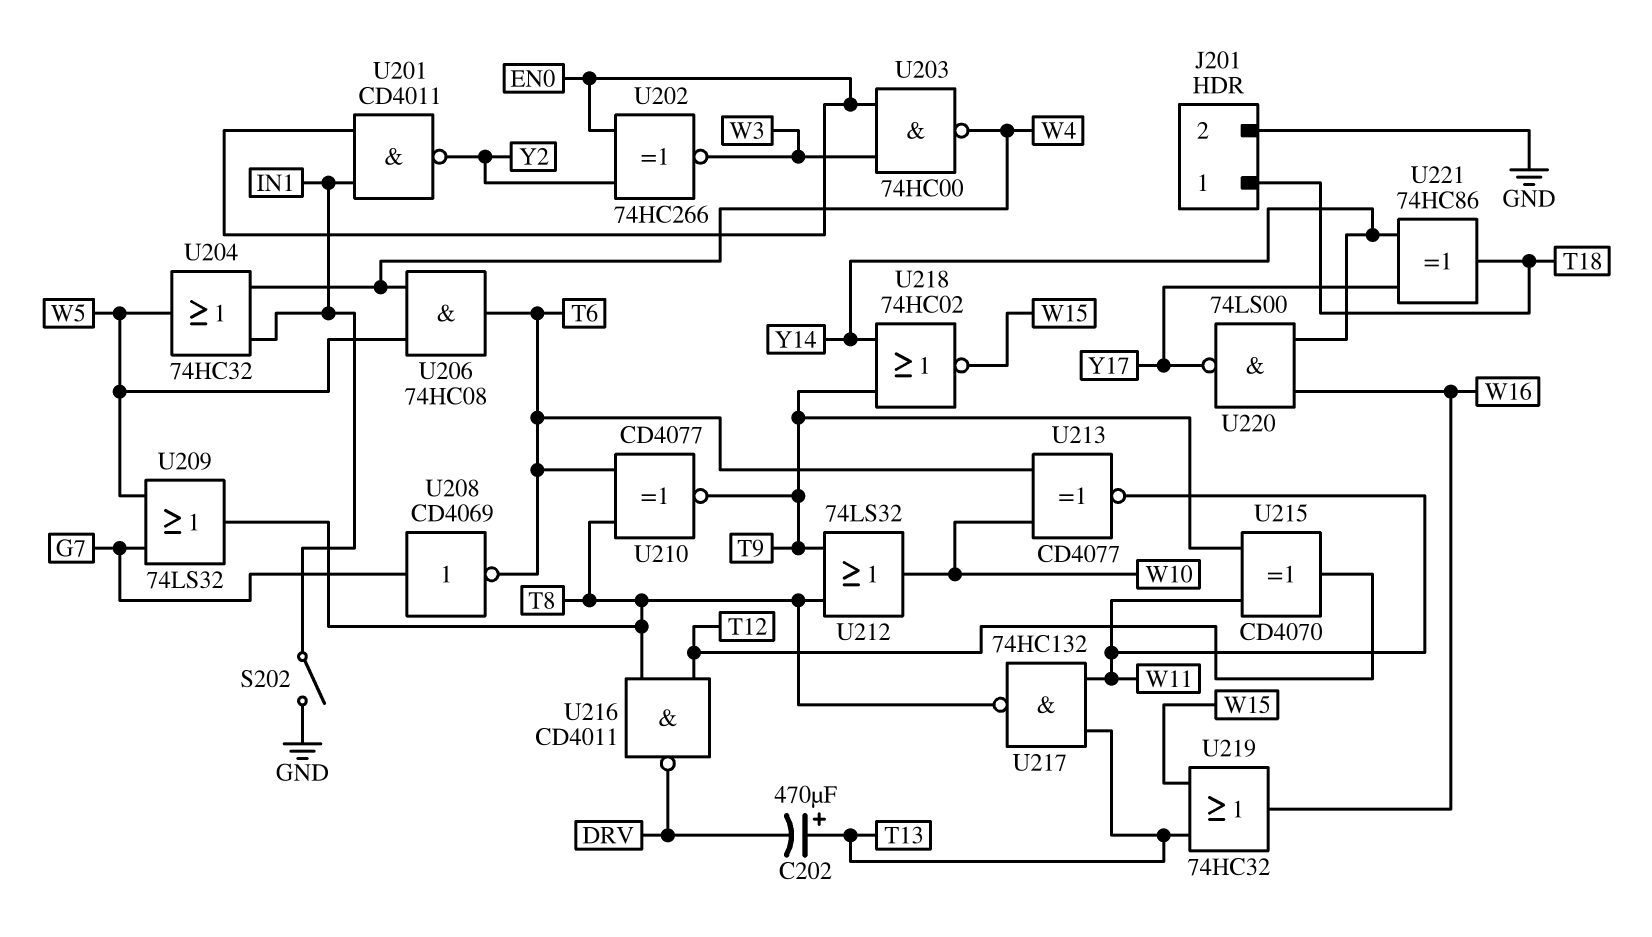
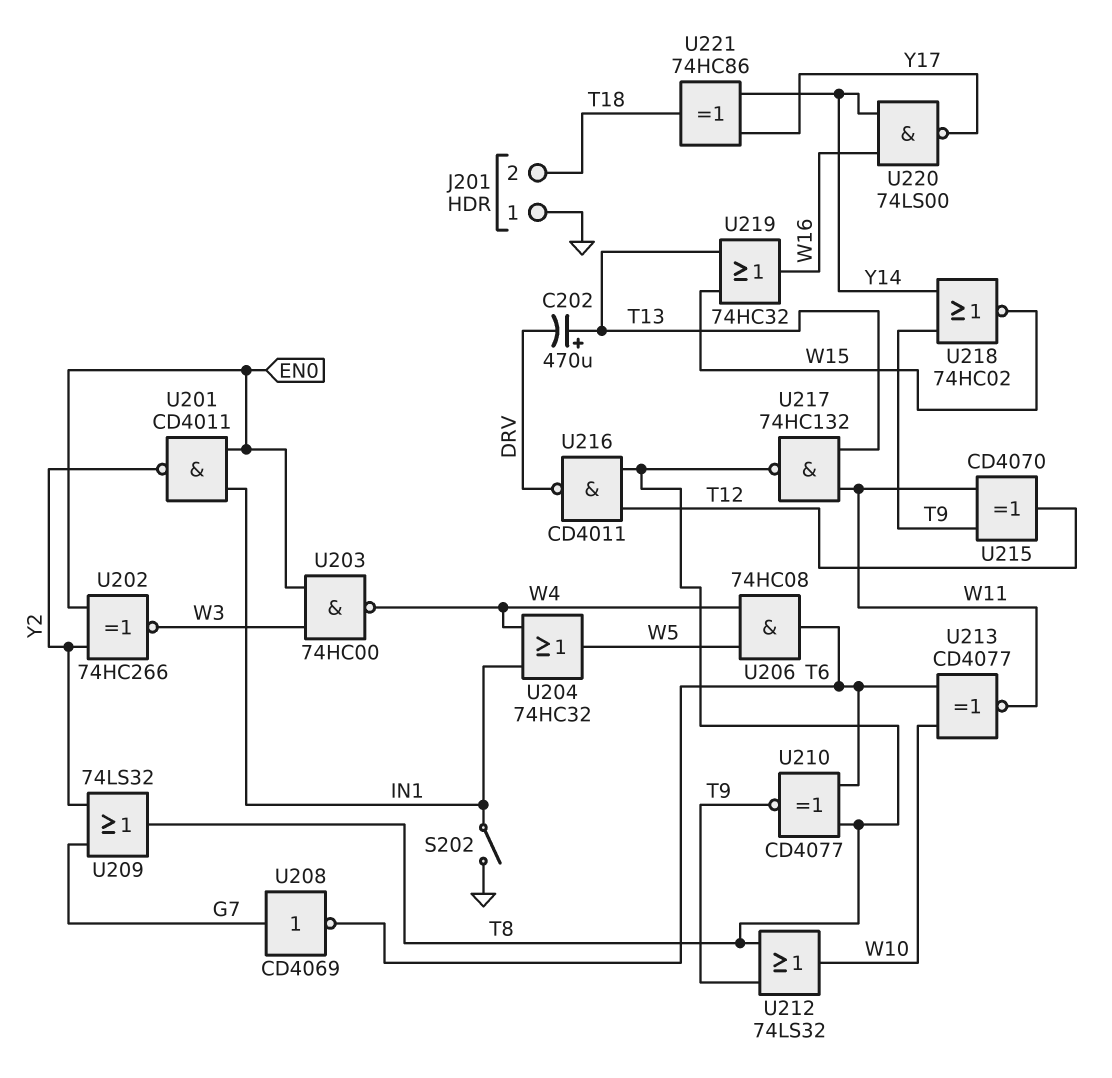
J201 pin 1: T18 -> GND
J201 pin 2: GND -> T18
U209: OR 74LS32 (in G7, in W5, out T8) -> OR 74LS32 (in G7, in Y2, out T8)

